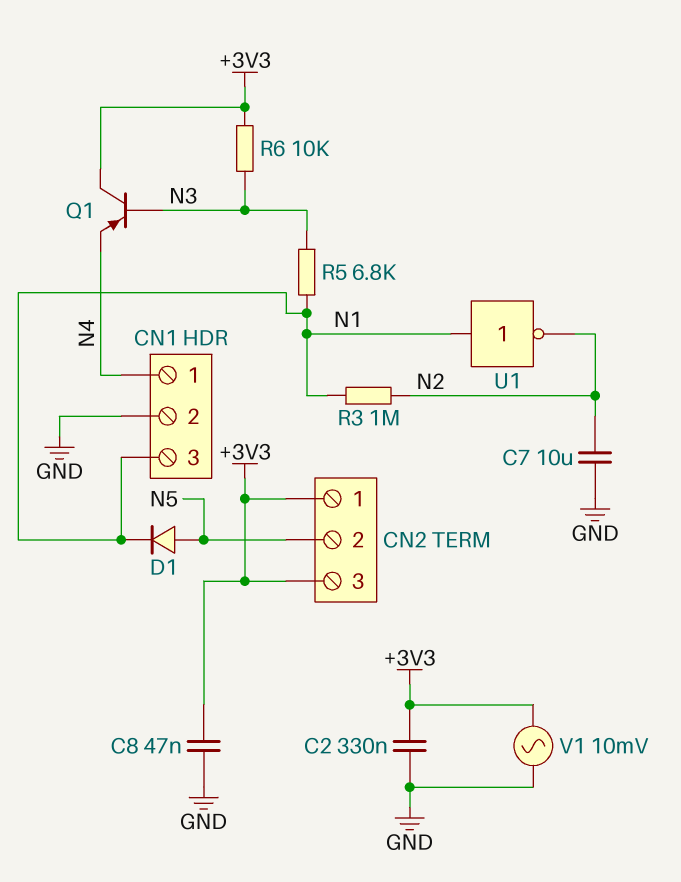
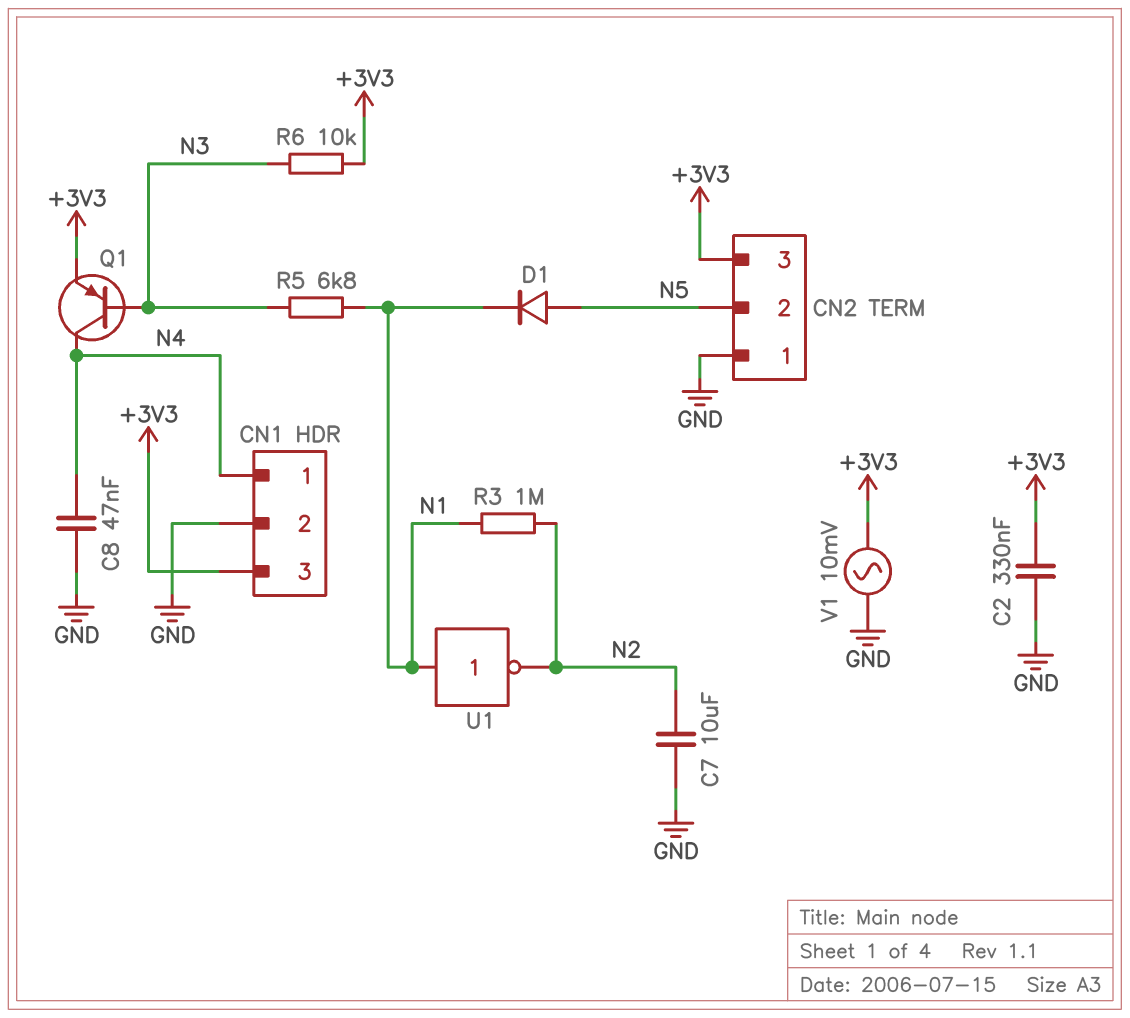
C8: 47nF (+3V3, GND) -> 47nF (GND, N4)
CN1 pin 3: N1 -> +3V3
CN2 pin 1: +3V3 -> GND
Q1: PNP (B N3, C +3V3, E N4) -> PNP (B N3, C N4, E +3V3)

